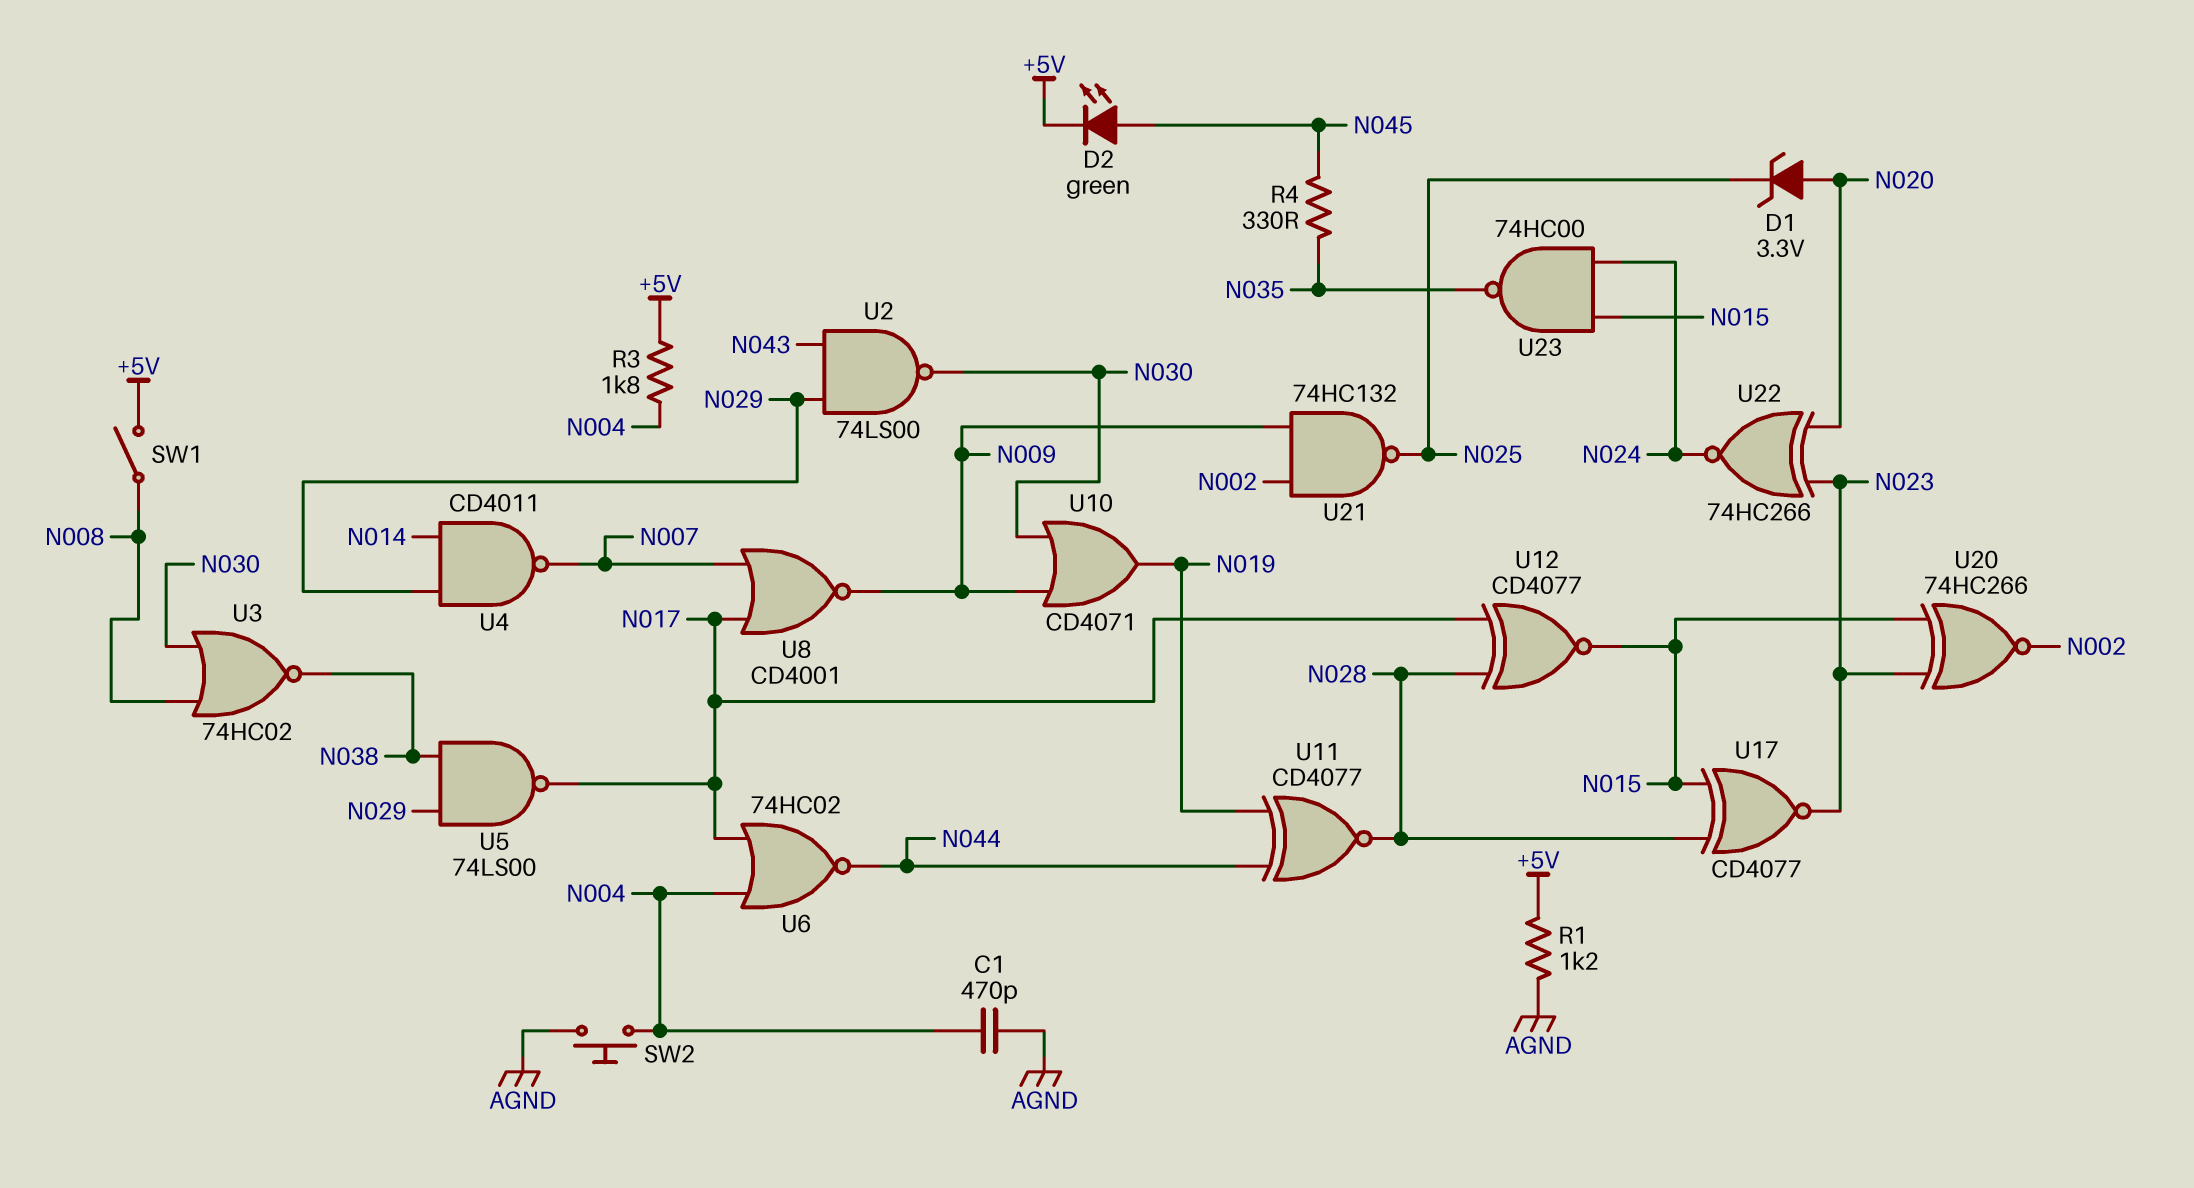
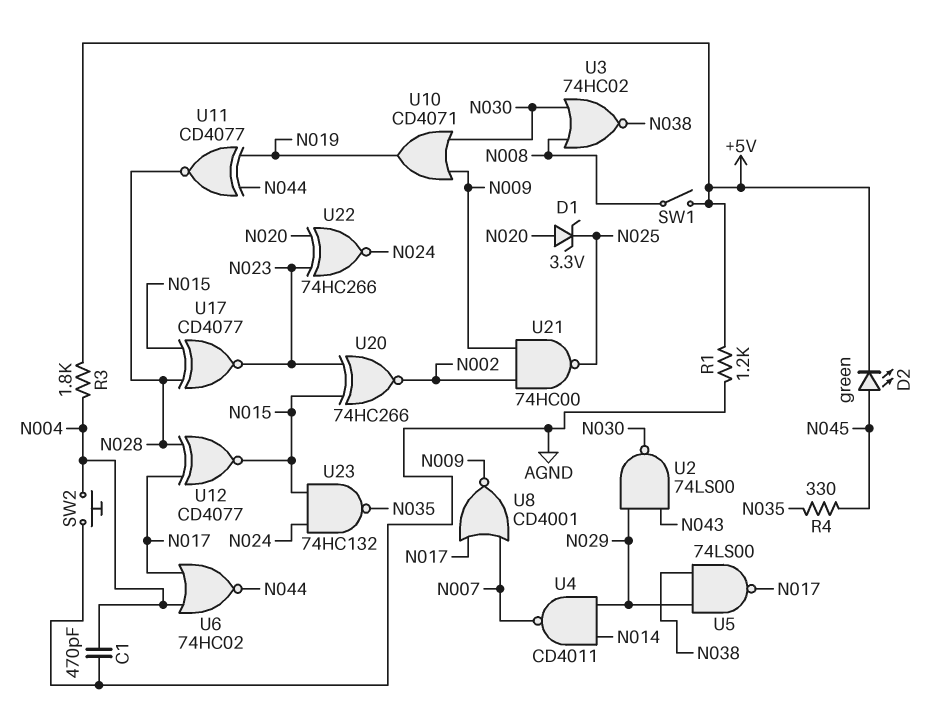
U21: NAND 74HC132 (in N002, in N009, out N025) -> NAND 74HC00 (in N002, in N009, out N025)
U23: NAND 74HC00 (in N015, in N024, out N035) -> NAND 74HC132 (in N015, in N024, out N035)

